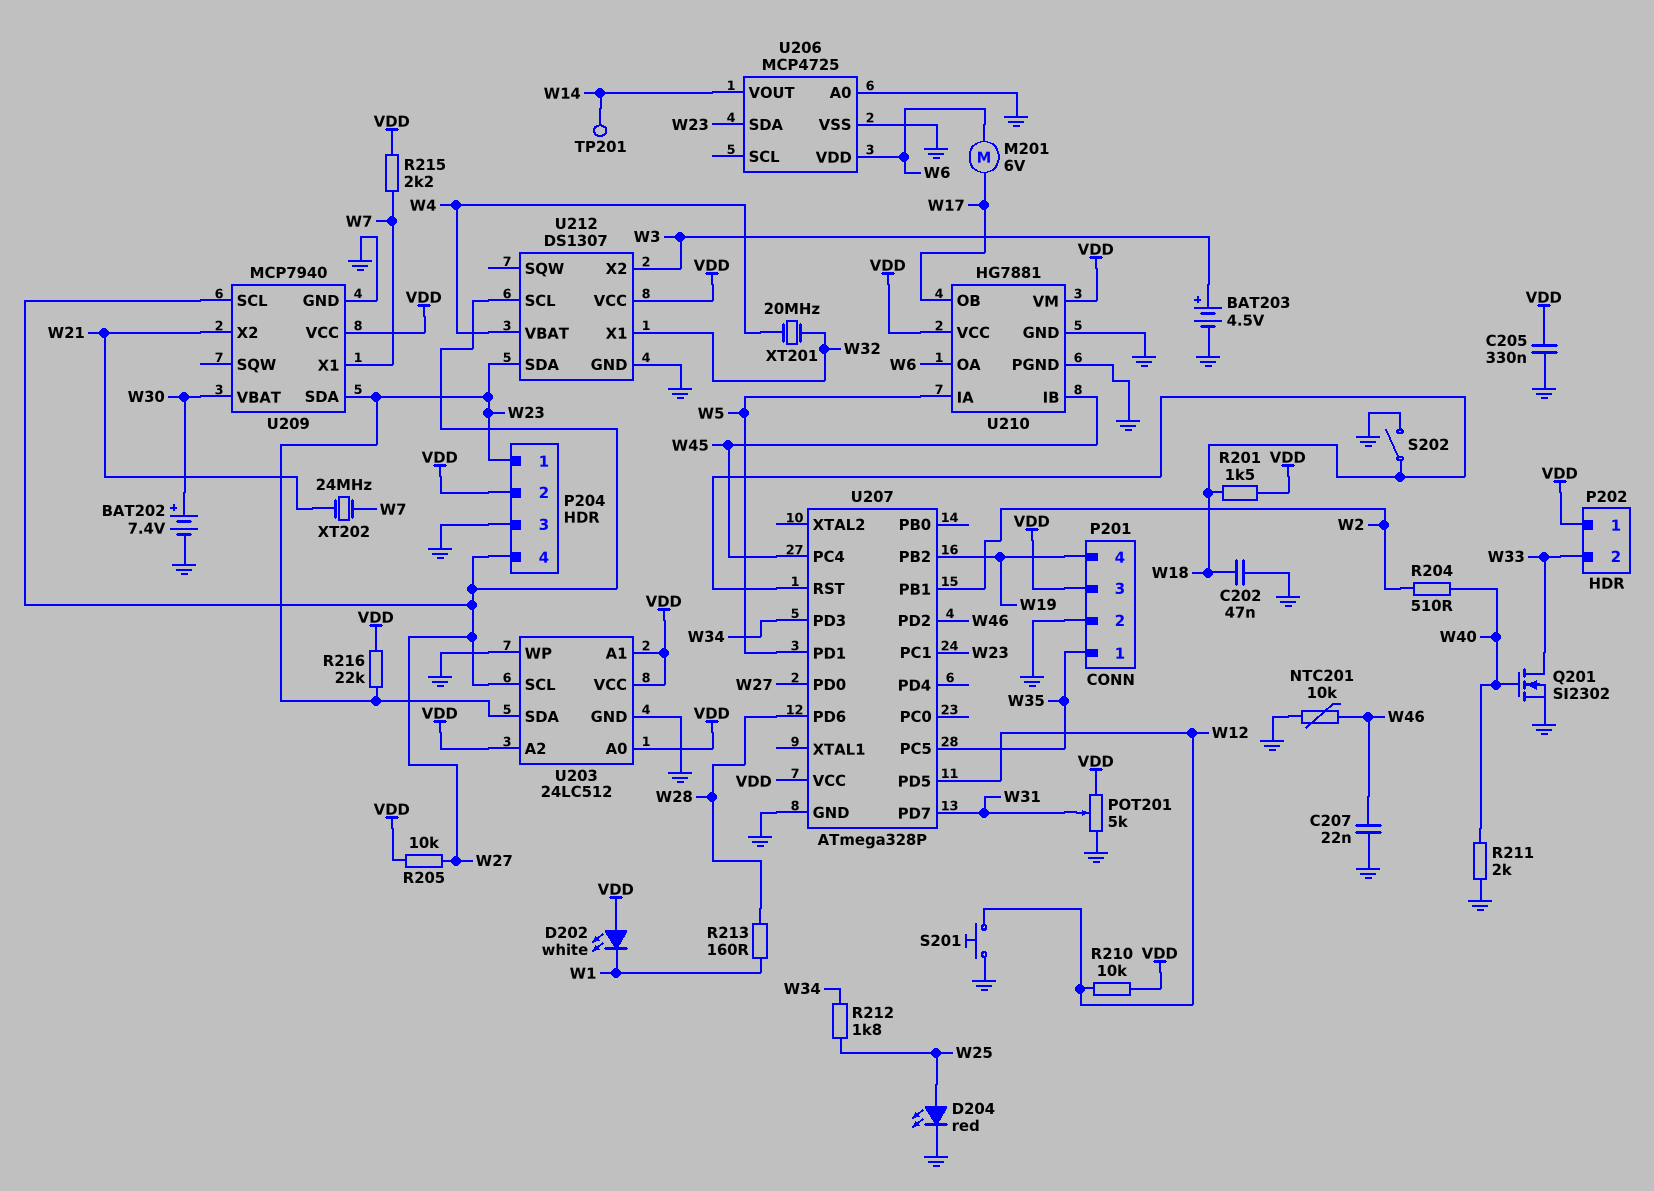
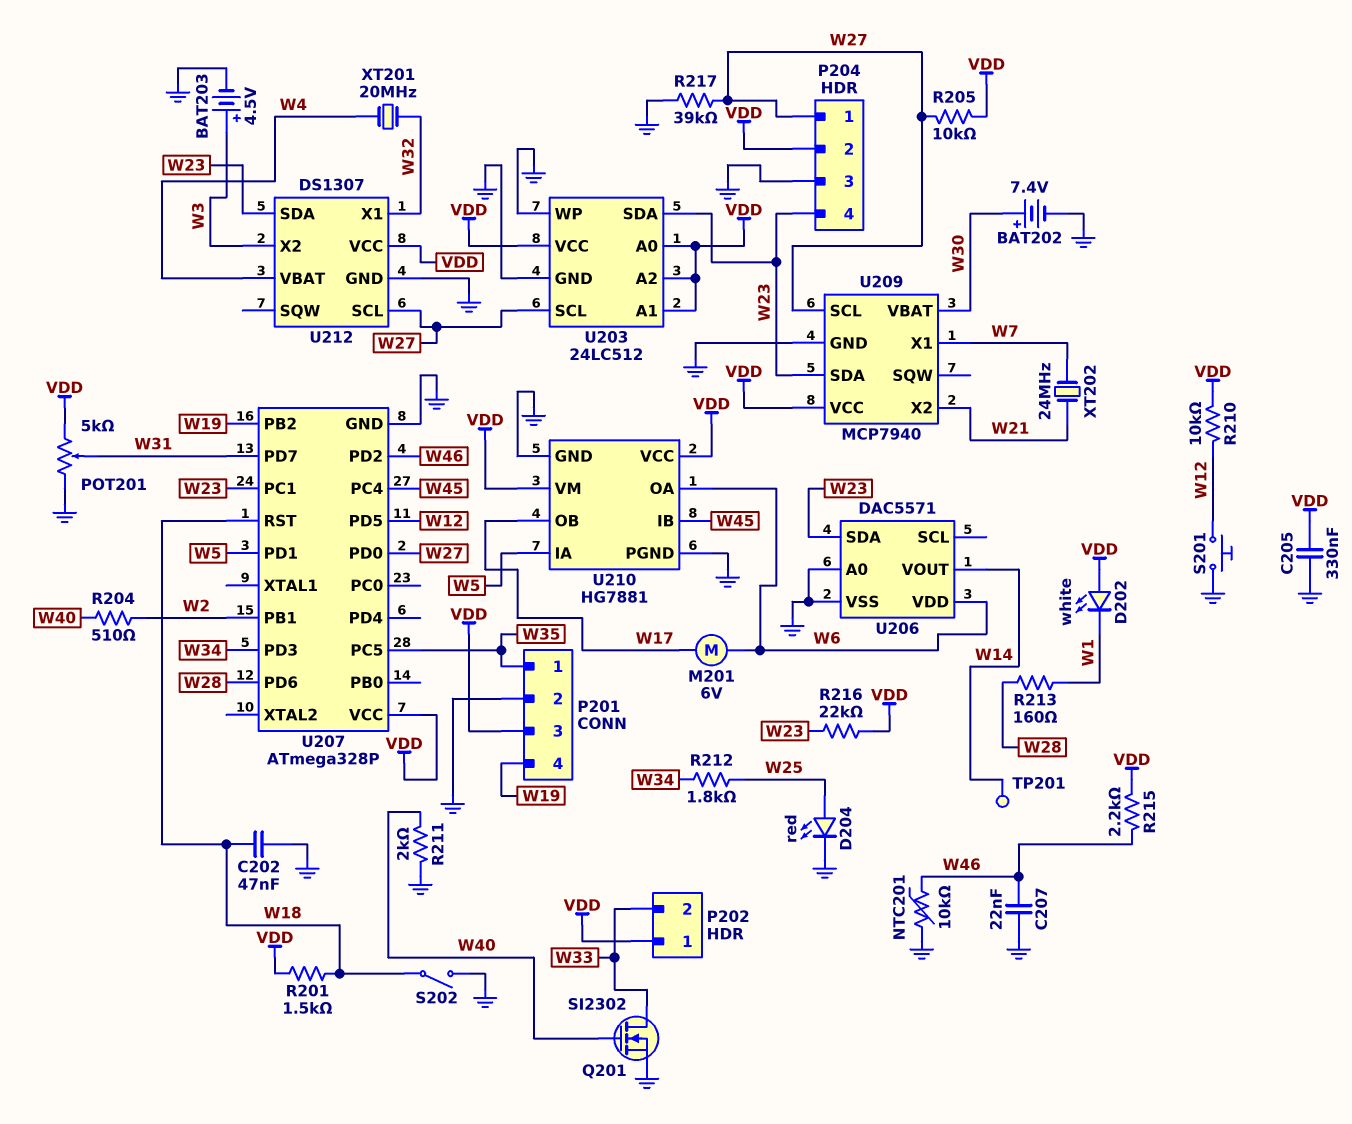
P204 pin 1: W23 -> W27
P204 pin 4: W27 -> W23
R215: 2.2k (VDD, W7) -> 2.2k (VDD, W46)
R217: none -> 39k (GND, W27)
U206: MCP4725 -> DAC5571

